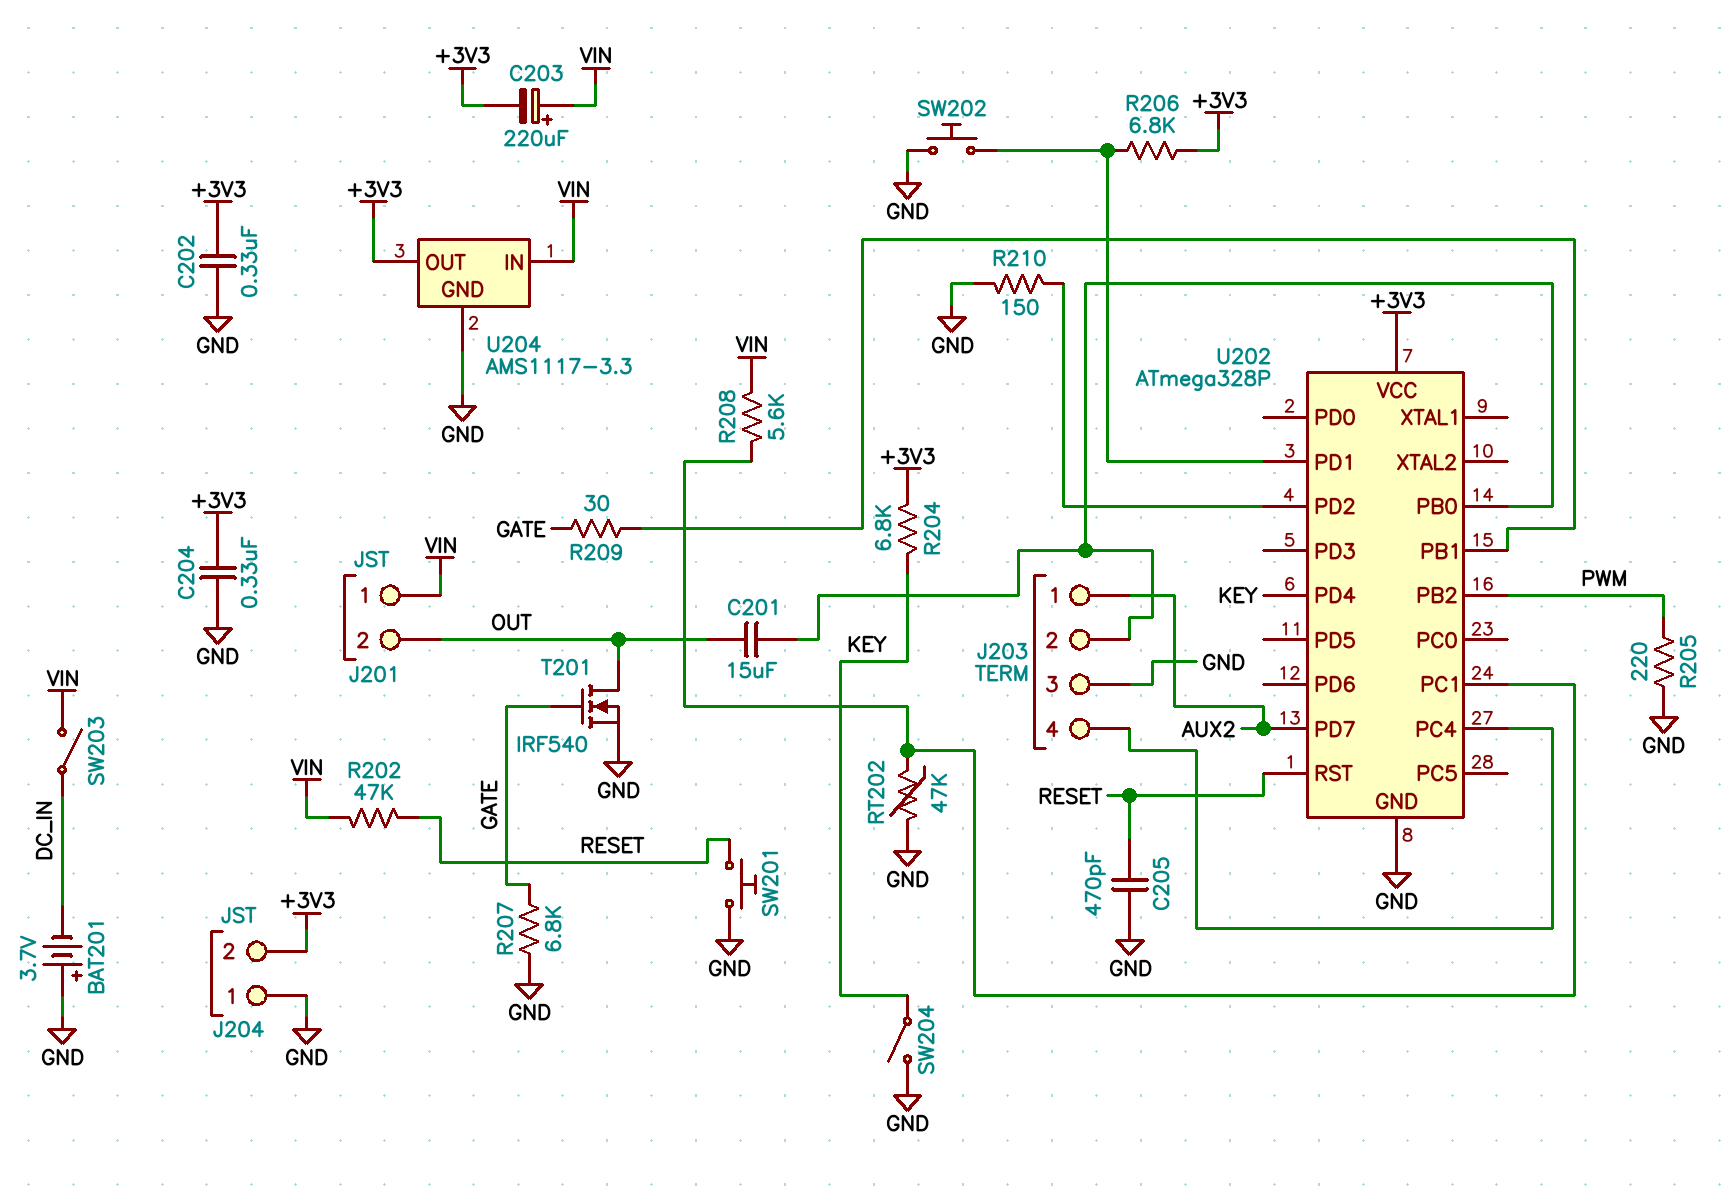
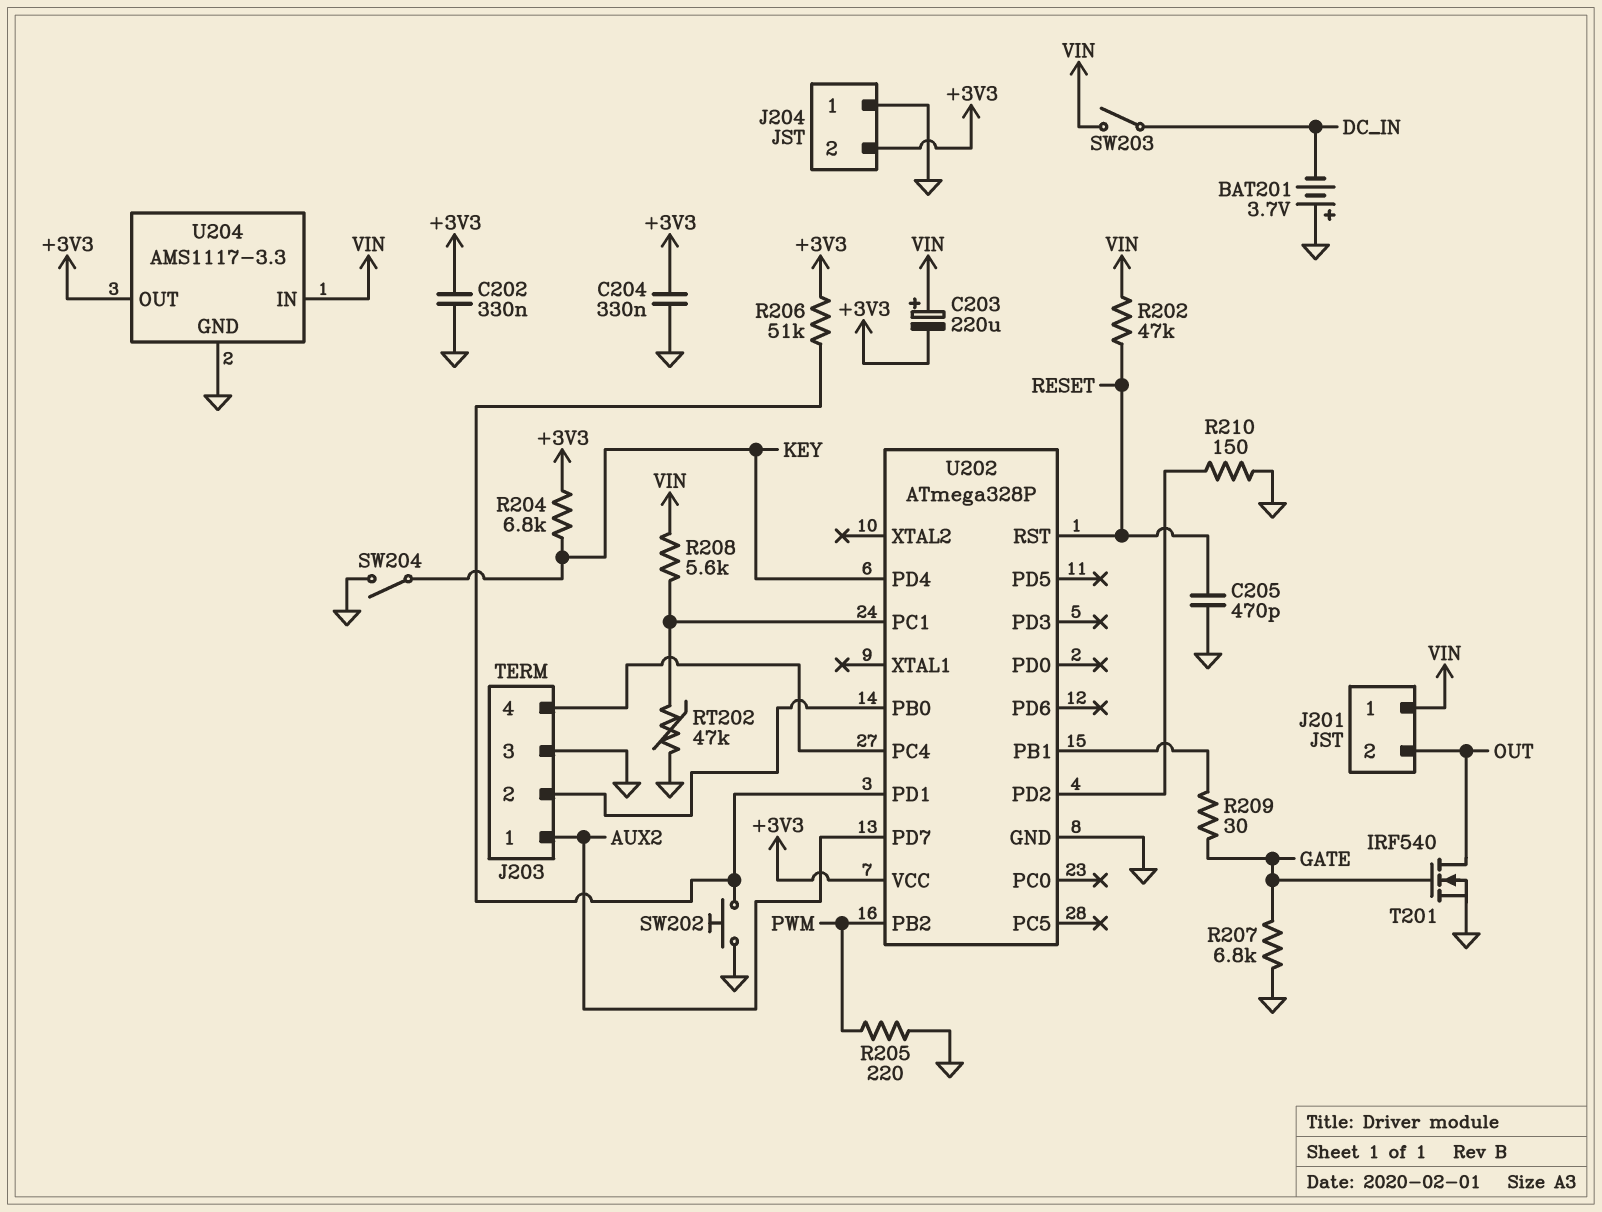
C201: 15uF (J203/2, OUT) -> none
R206: 6.8k (+3V3, U202/PD1) -> 51k (+3V3, U202/PD1)
SW201: button (GND, RESET) -> none

